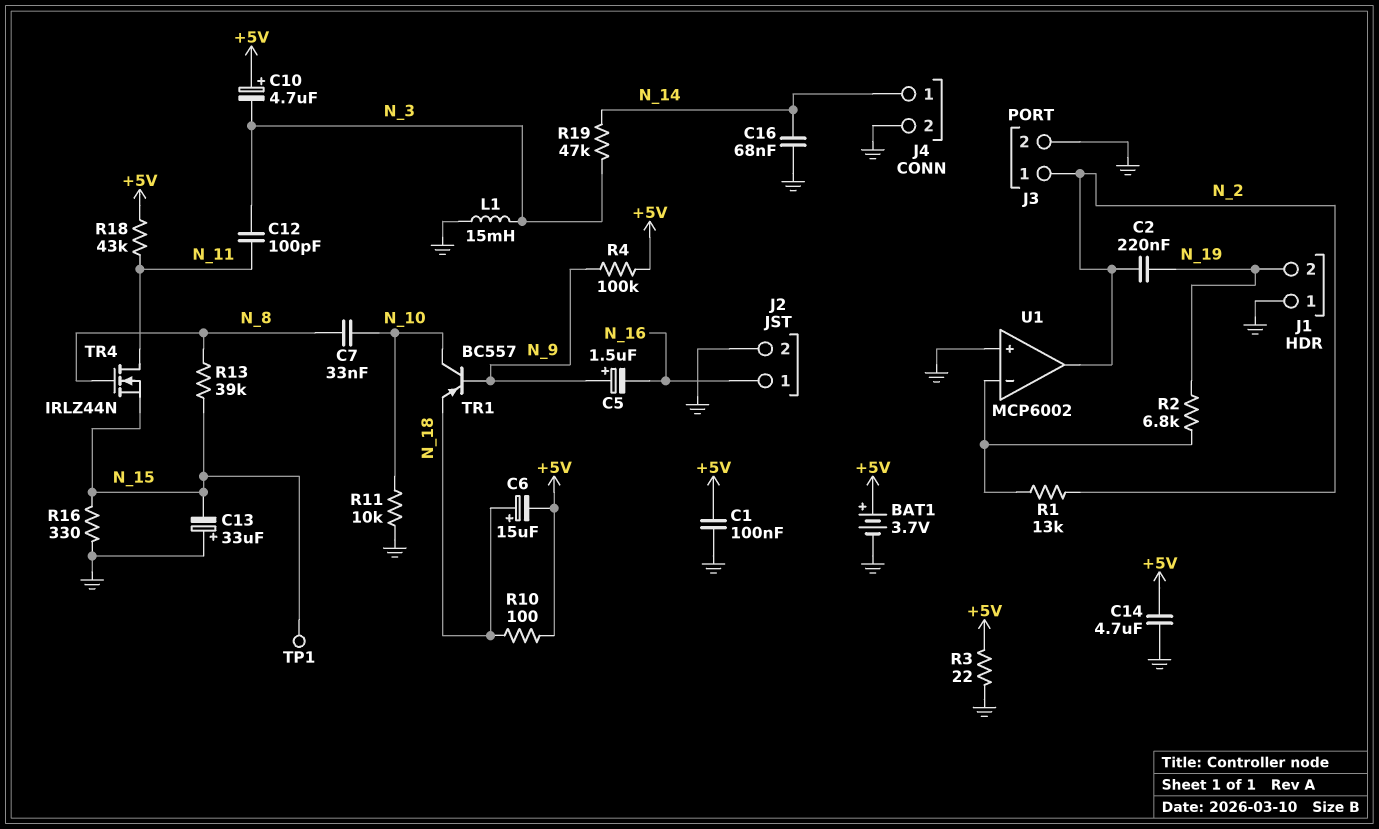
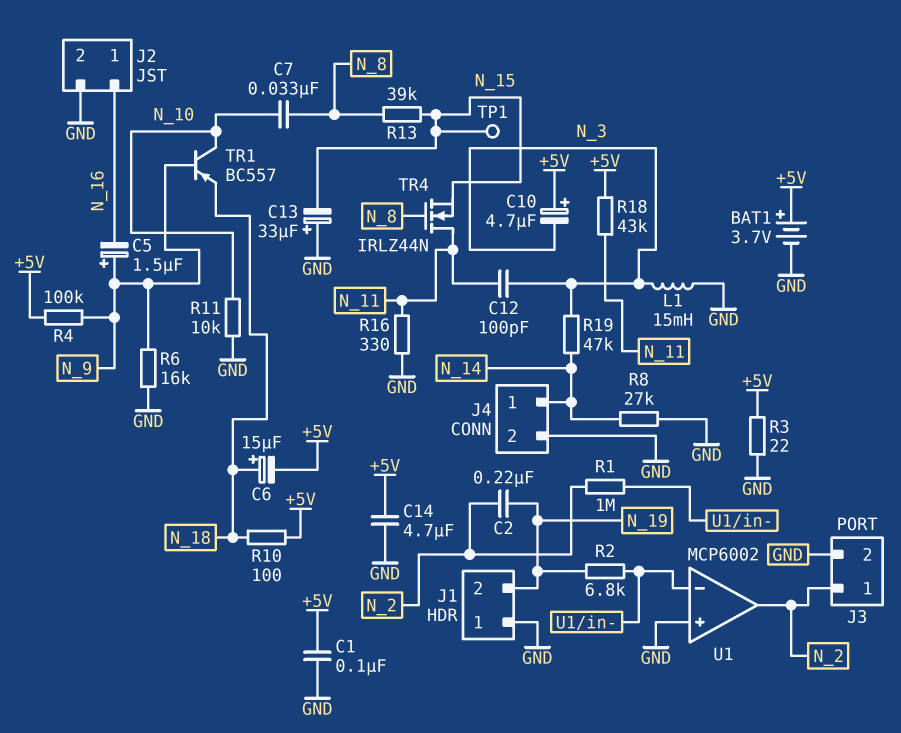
C16: 68nF (GND, N_14) -> none
R1: 13k (N_2, U1/in-) -> 1M (N_2, U1/in-)
R6: none -> 16k (GND, N_9)
R8: none -> 27k (GND, N_14)
R16: 330 (GND, N_15) -> 330 (GND, N_11)

